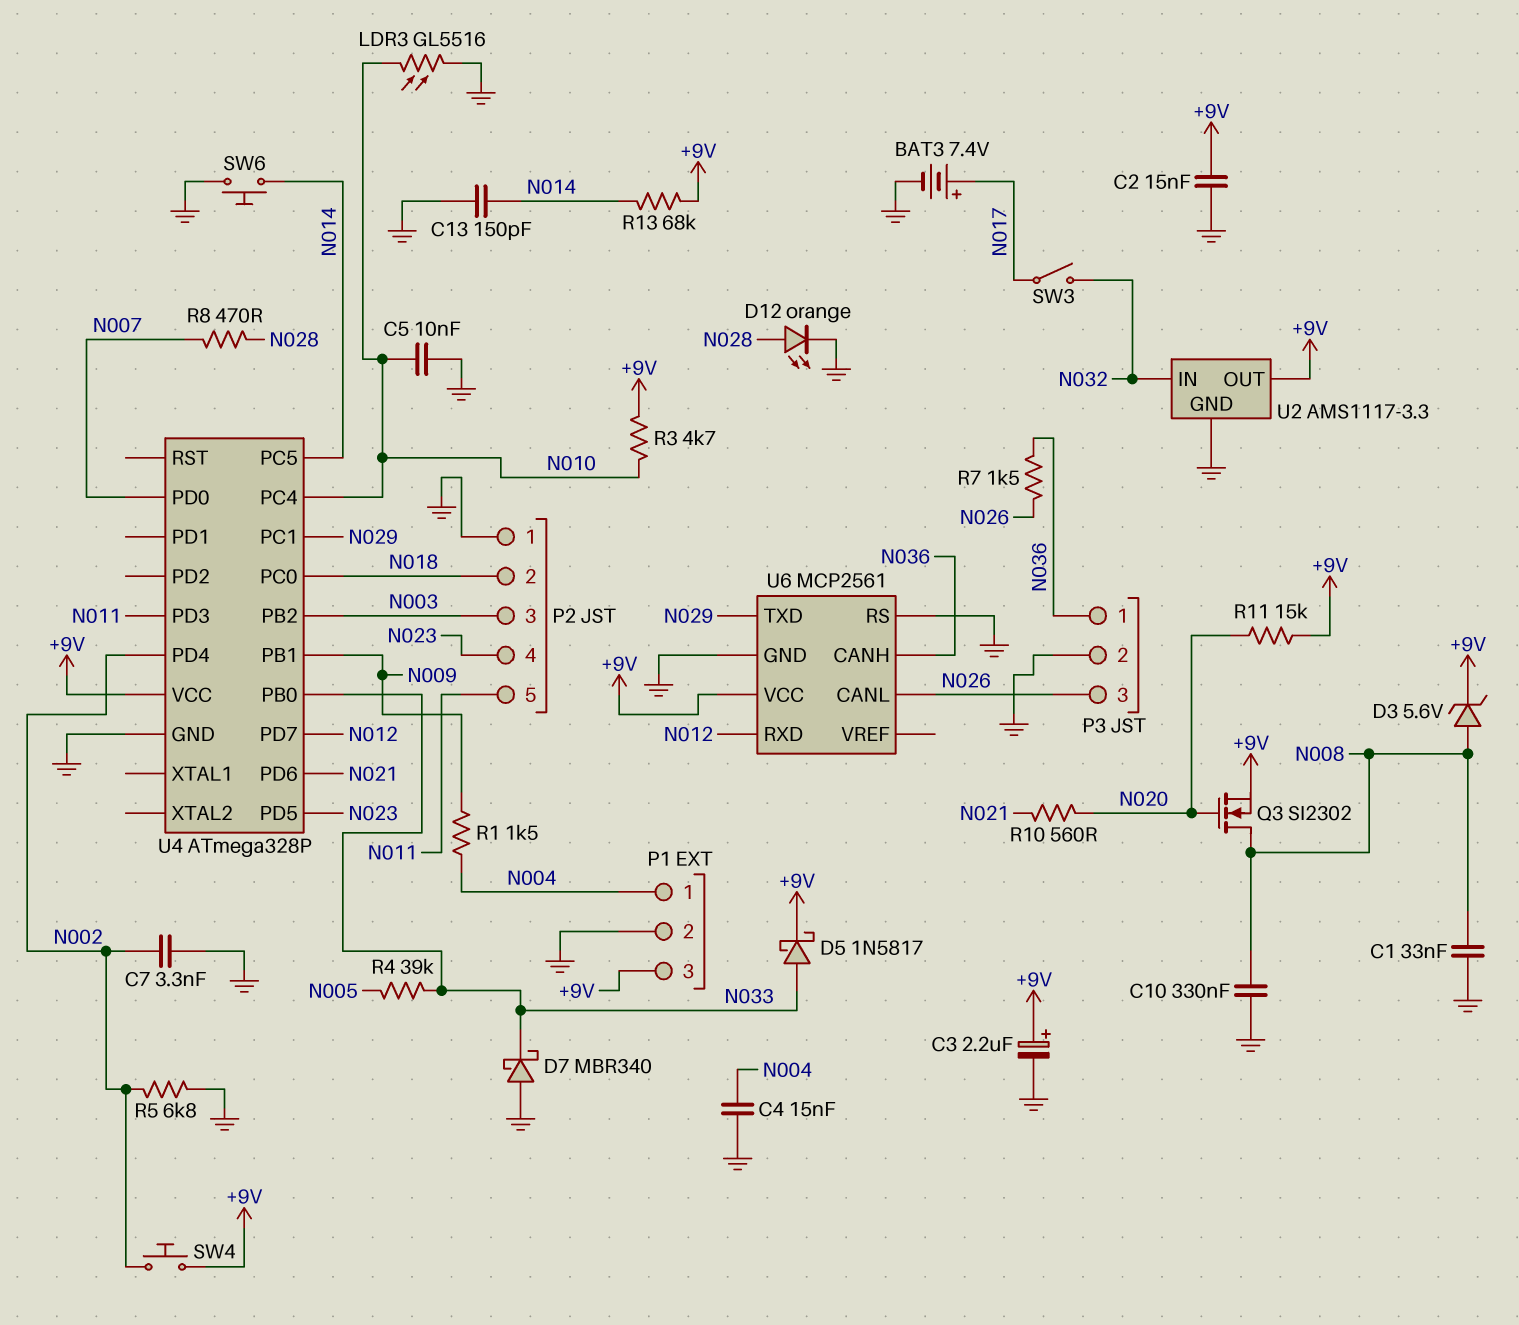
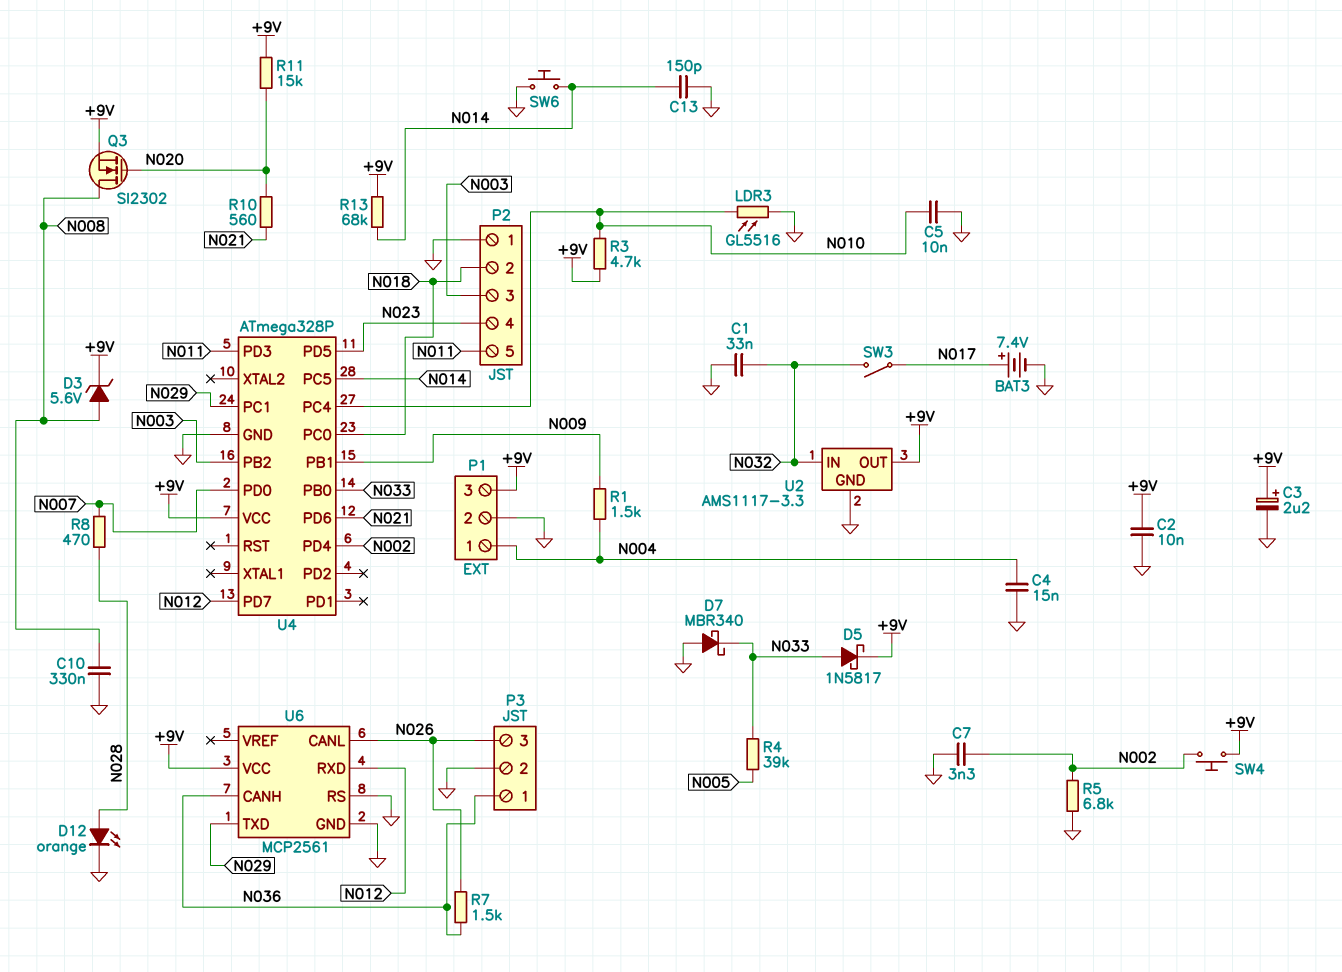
C1: 33nF (GND, N008) -> 33nF (GND, N032)
C2: 15nF (+9V, GND) -> 10nF (+9V, GND)

